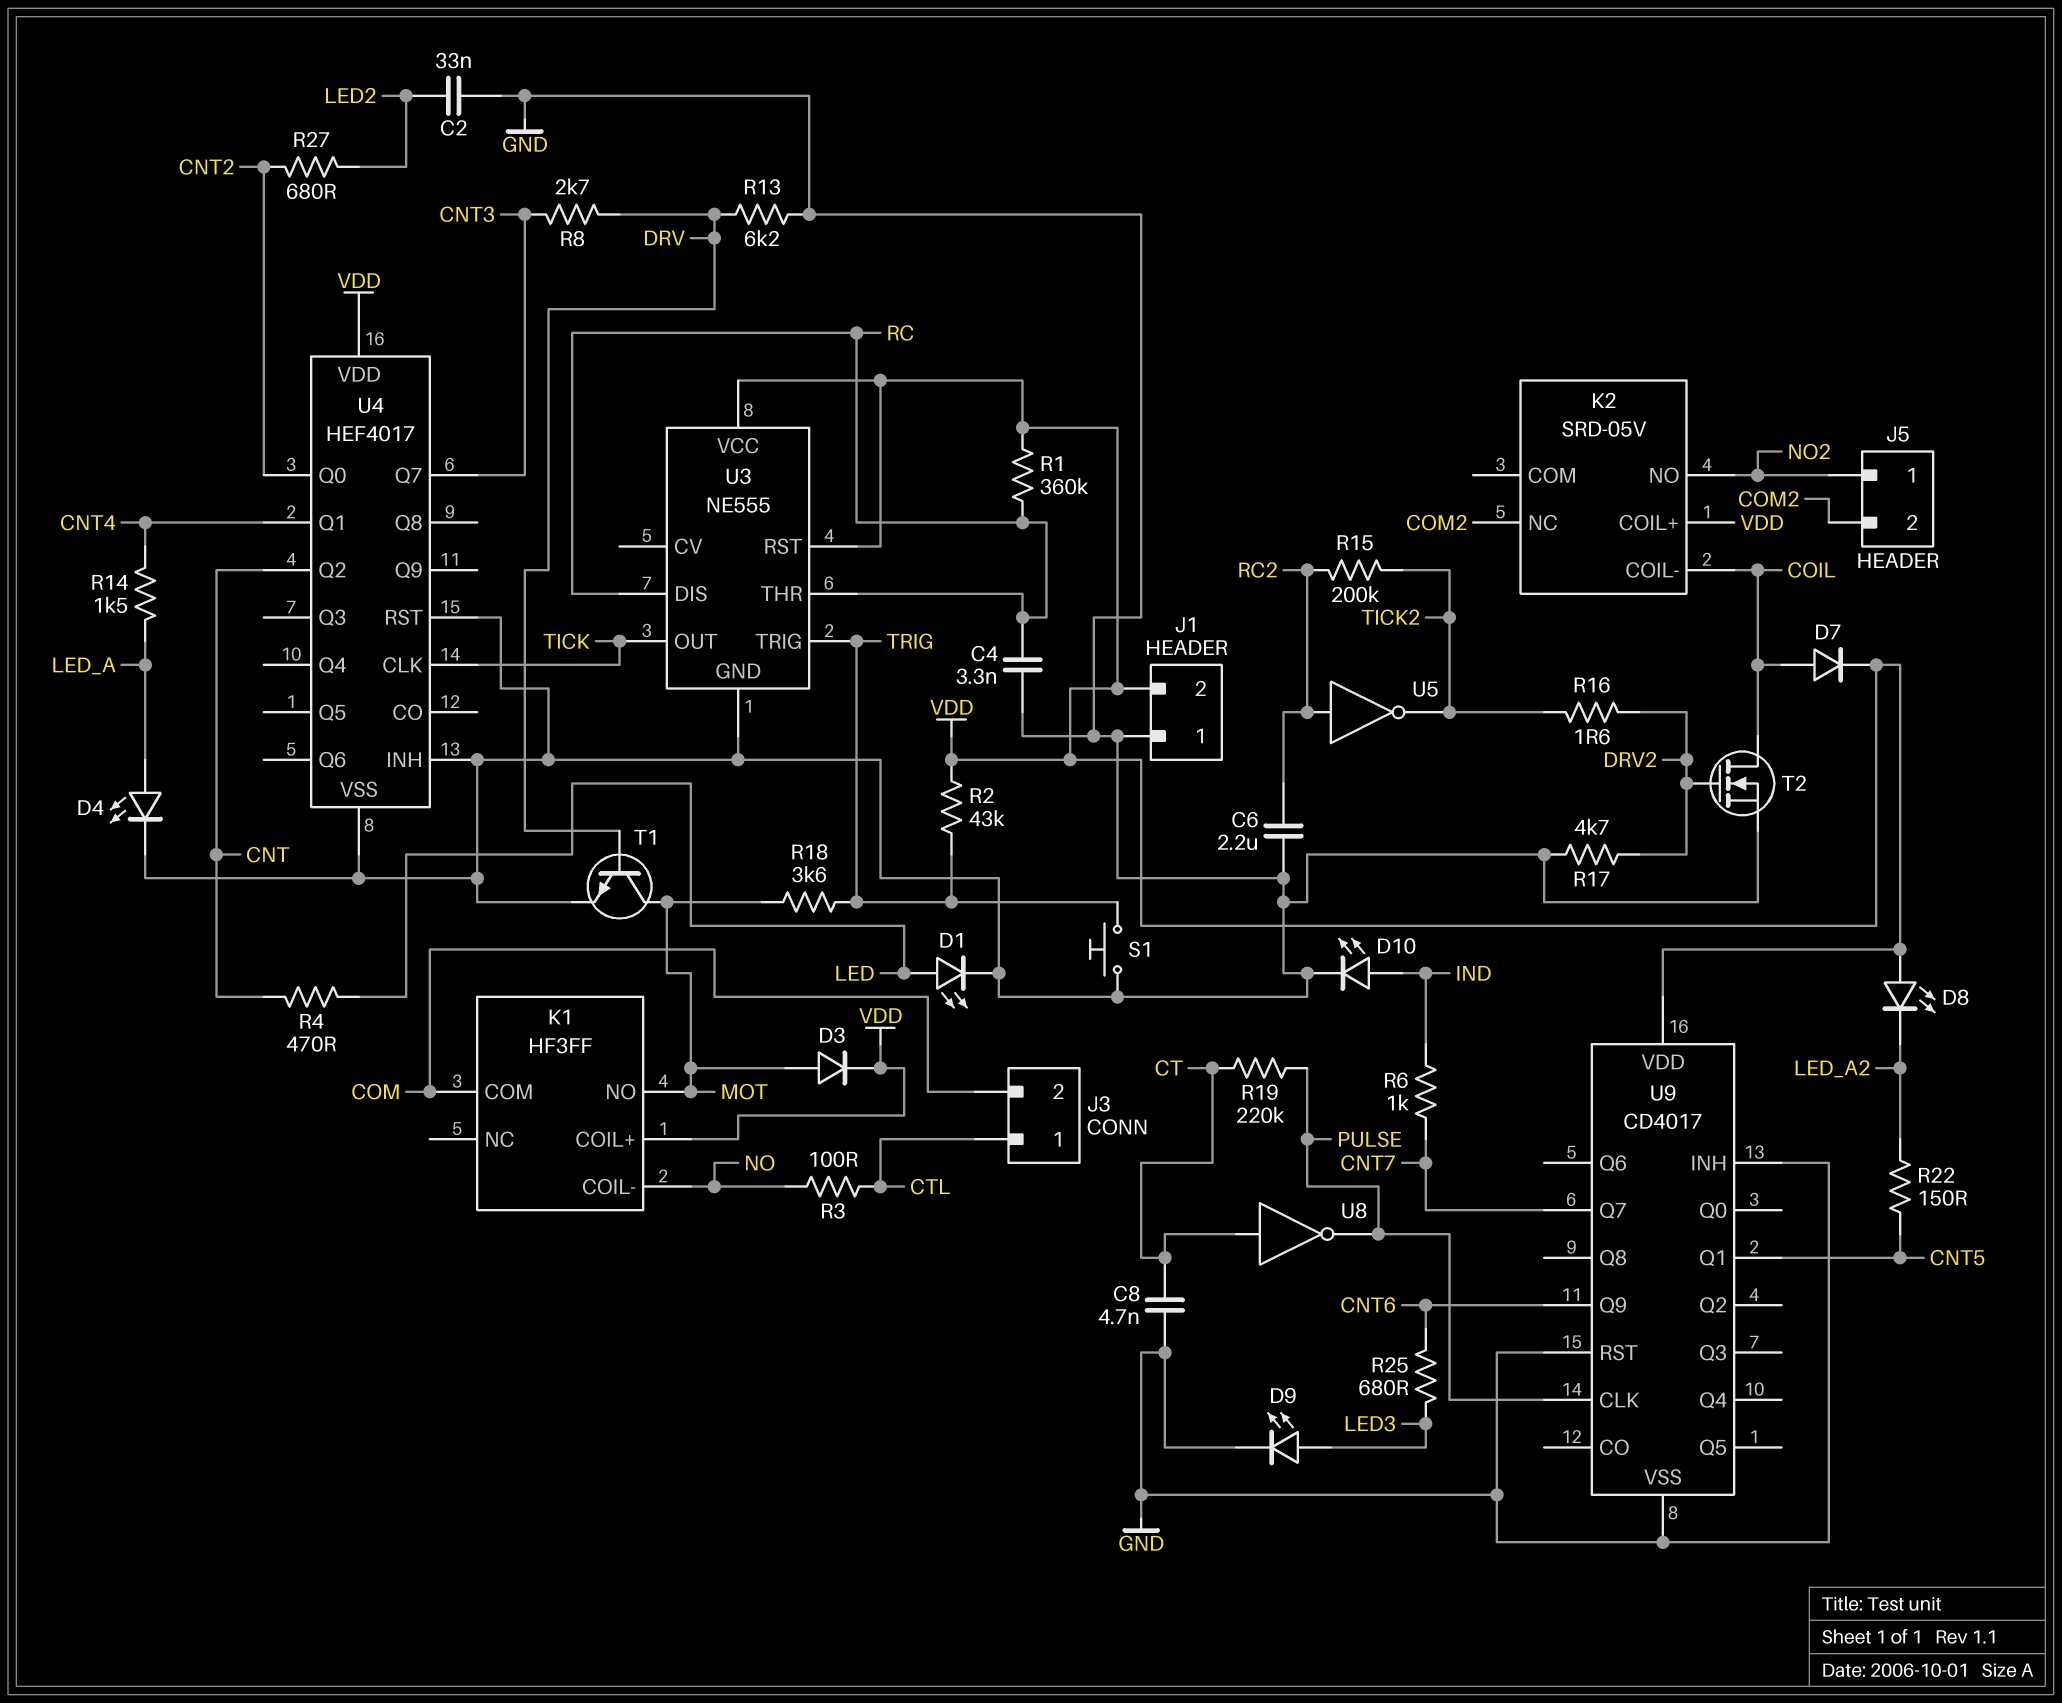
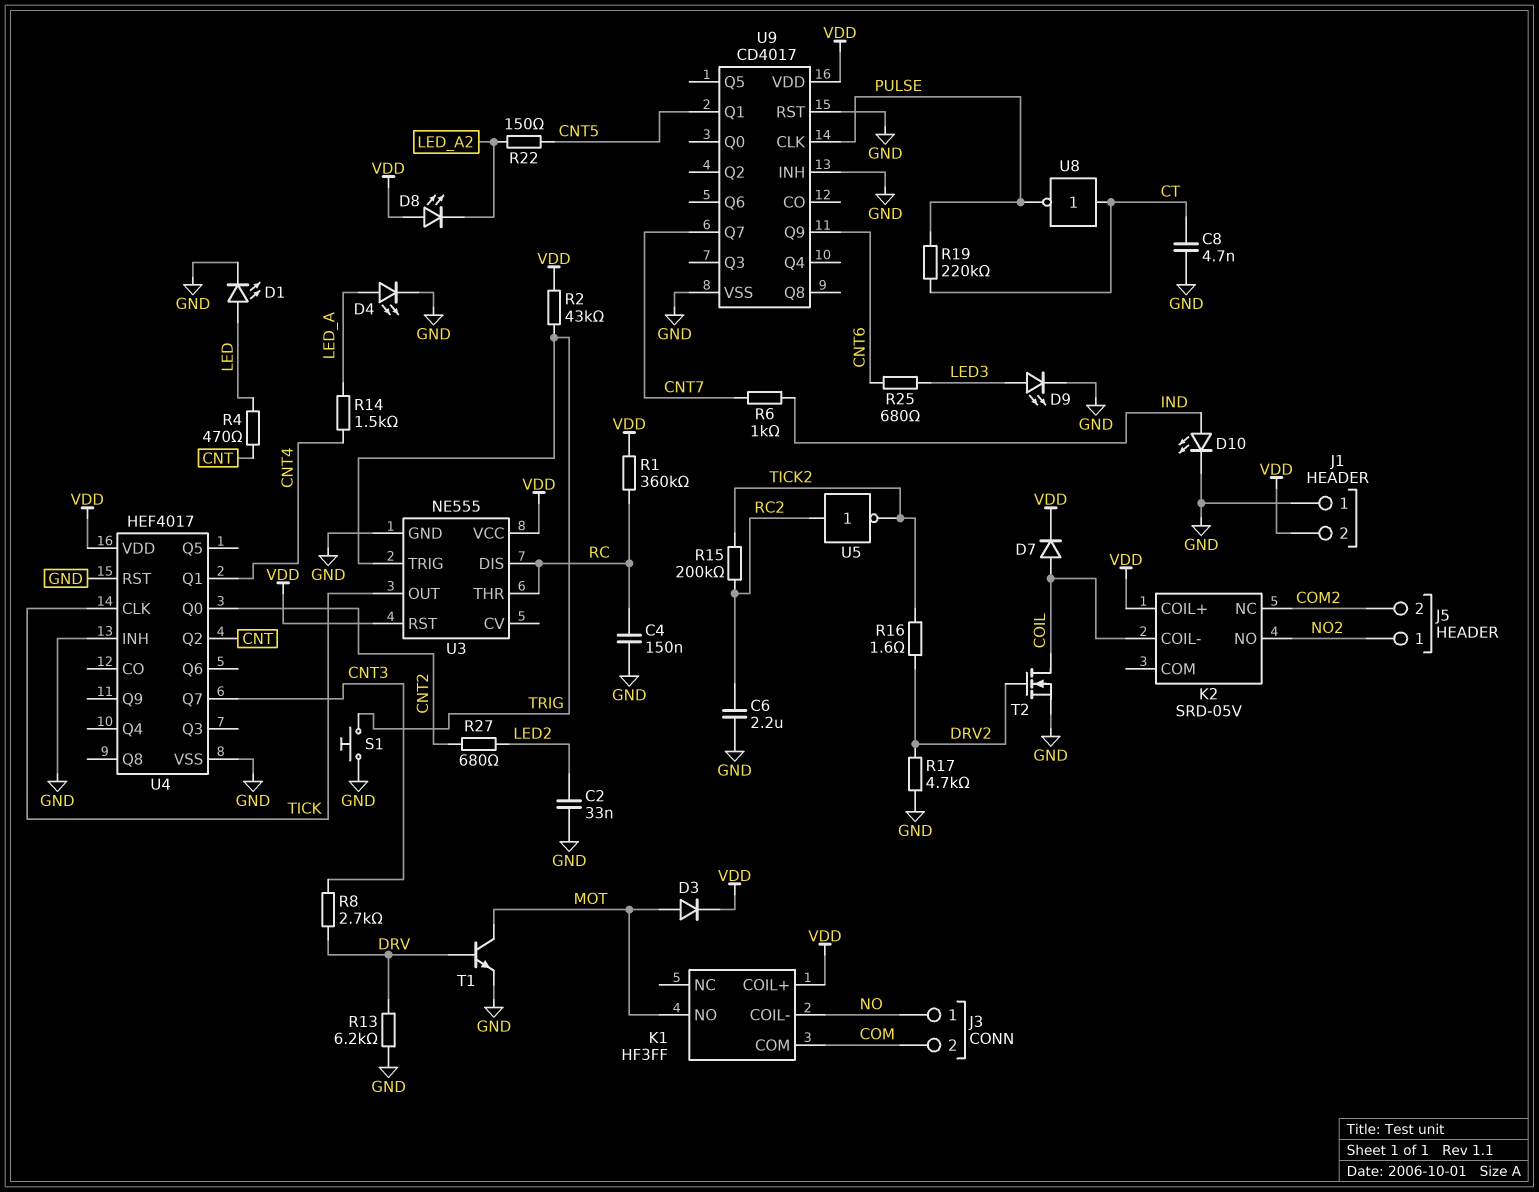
C4: 3.3nF (GND, RC) -> 150nF (GND, RC)
J3 pin 1: CTL -> NO
R3: 100 (CTL, NO) -> none
R18: 3.6k (MOT, TRIG) -> none

